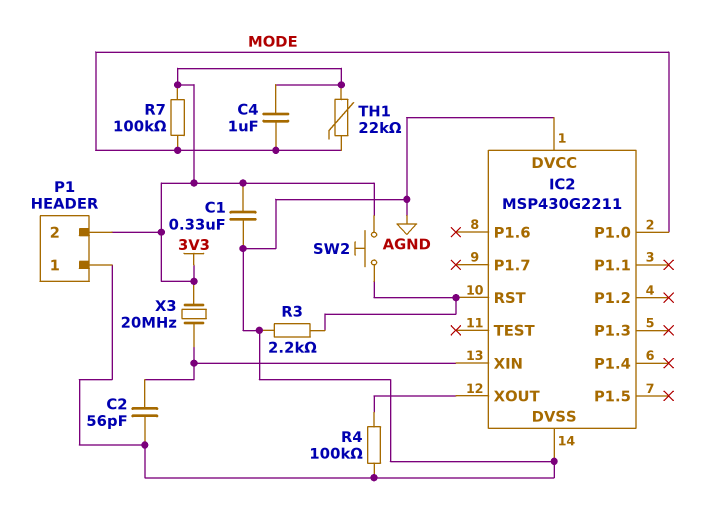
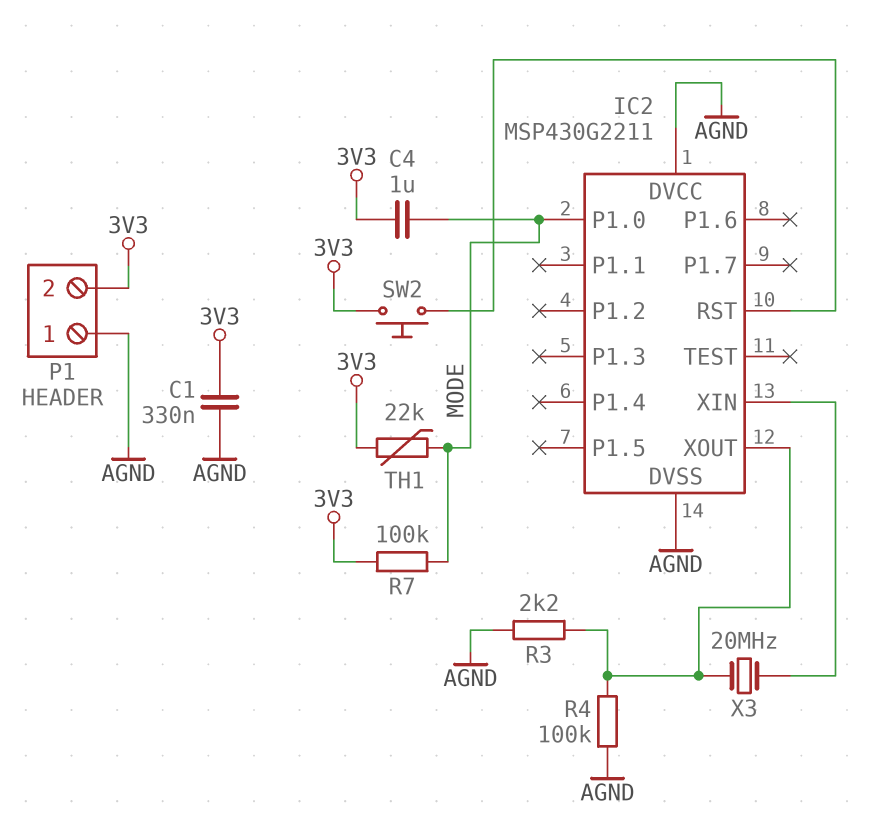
C2: 56pF (AGND, IC2/XIN) -> none
R3: 2.2k (AGND, IC2/RST) -> 2.2k (AGND, IC2/XOUT)
X3: 20MHz (3V3, IC2/XIN) -> 20MHz (IC2/XIN, IC2/XOUT)

